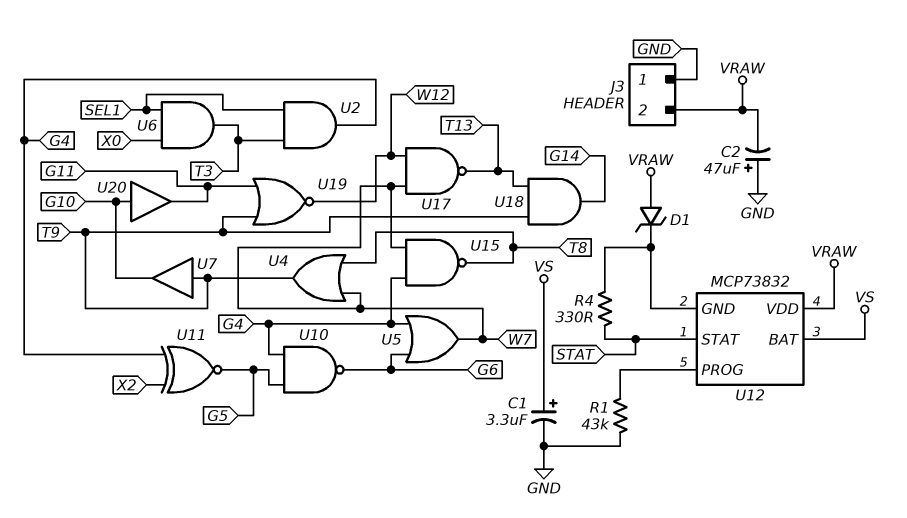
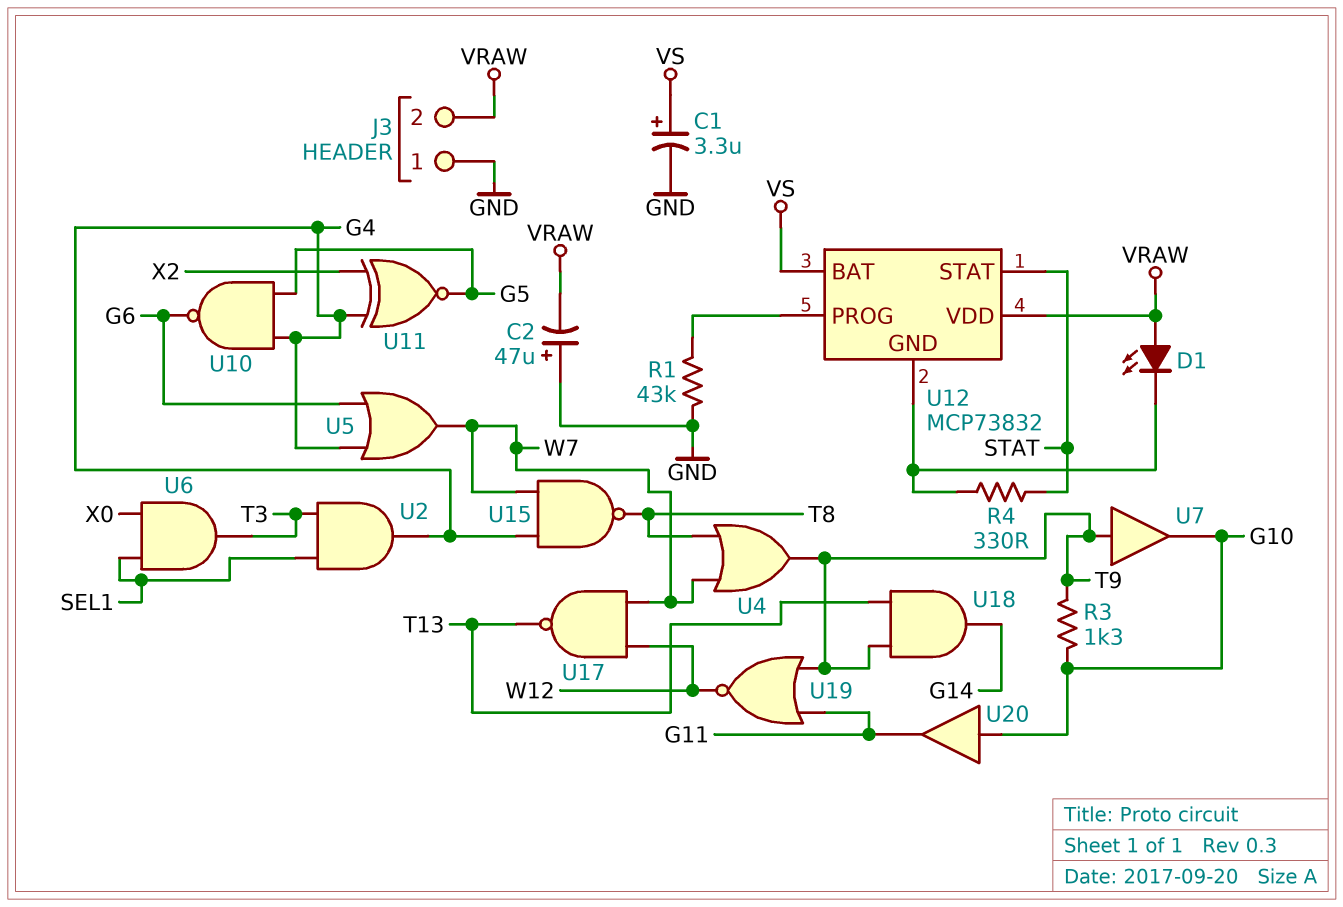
D1: zener (A VRAW, K U12/GND) -> LED (A VRAW, K U12/GND)
R3: none -> 1.3k (G10, T9)

